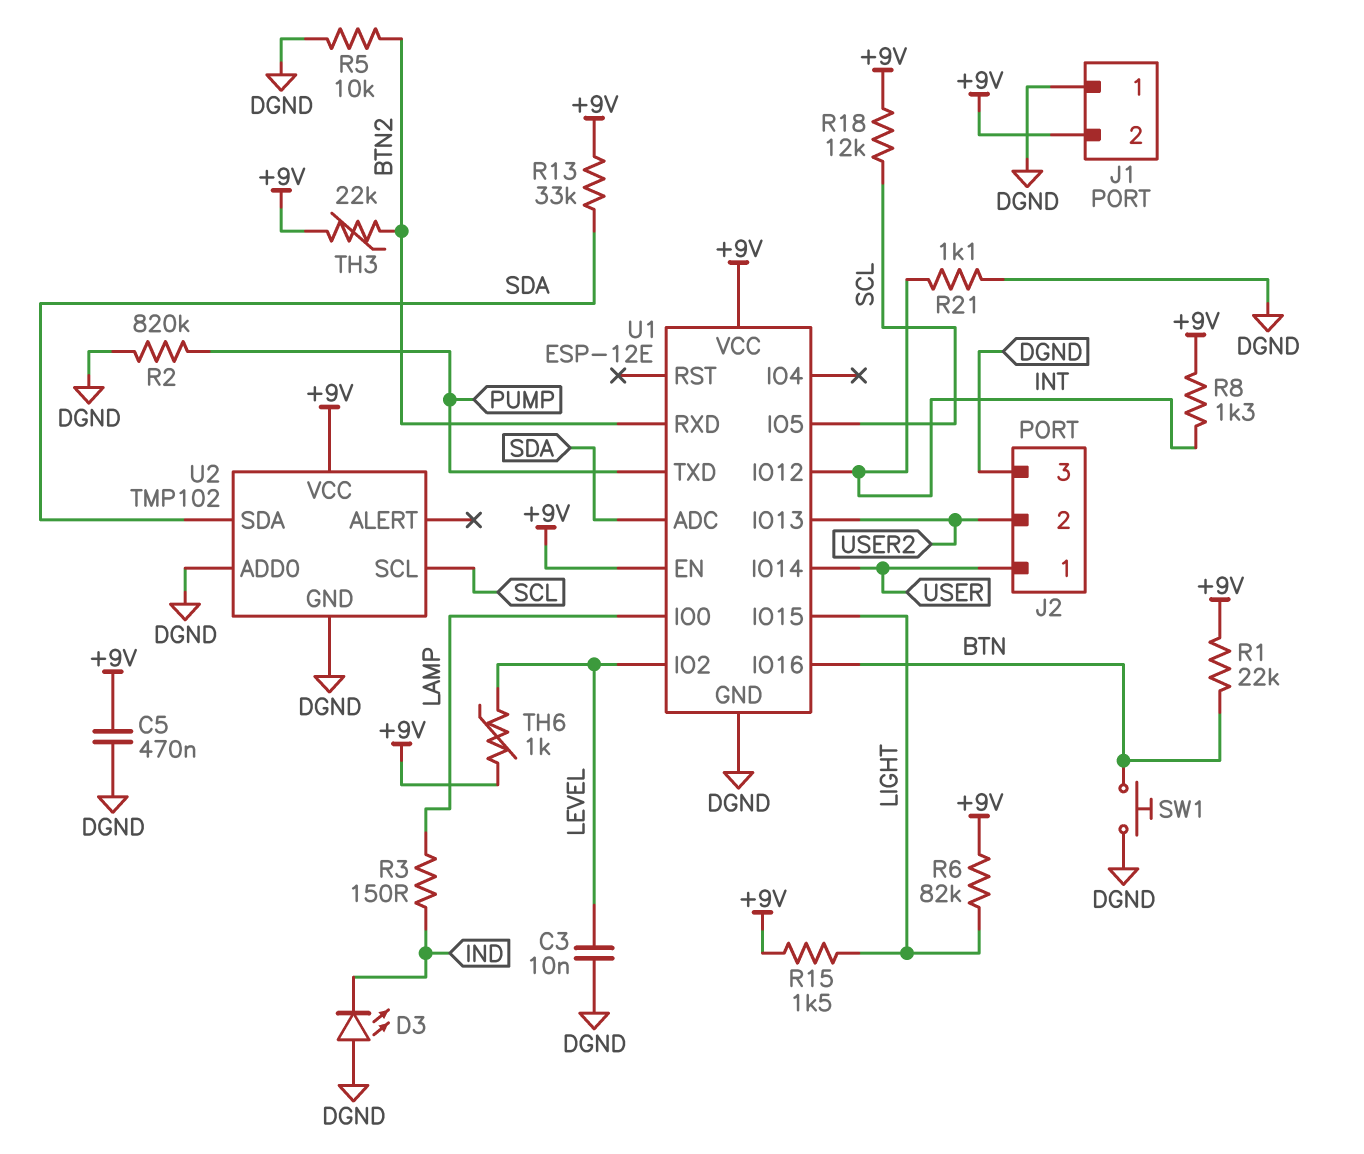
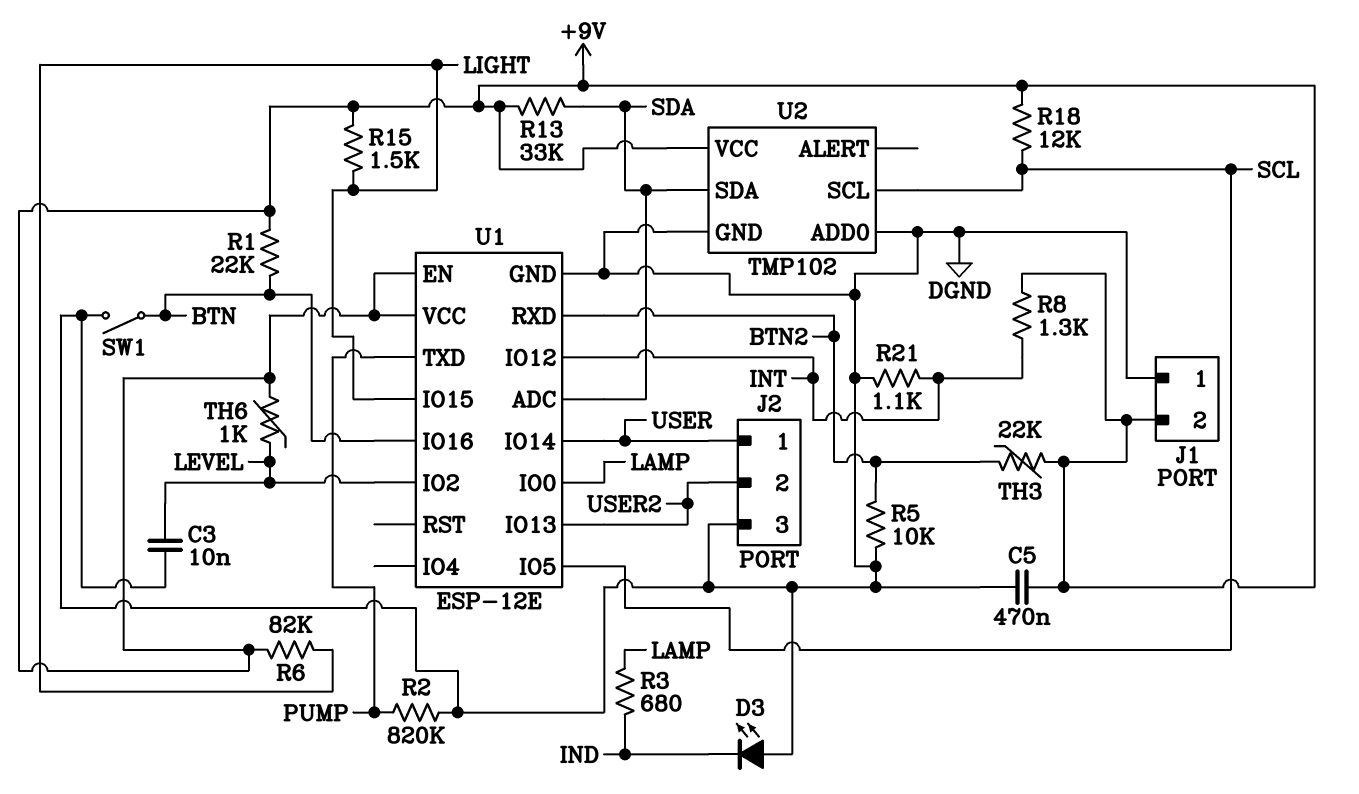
R3: 150 (IND, LAMP) -> 680 (IND, LAMP)
SW1: button (BTN, DGND) -> switch (BTN, DGND)

